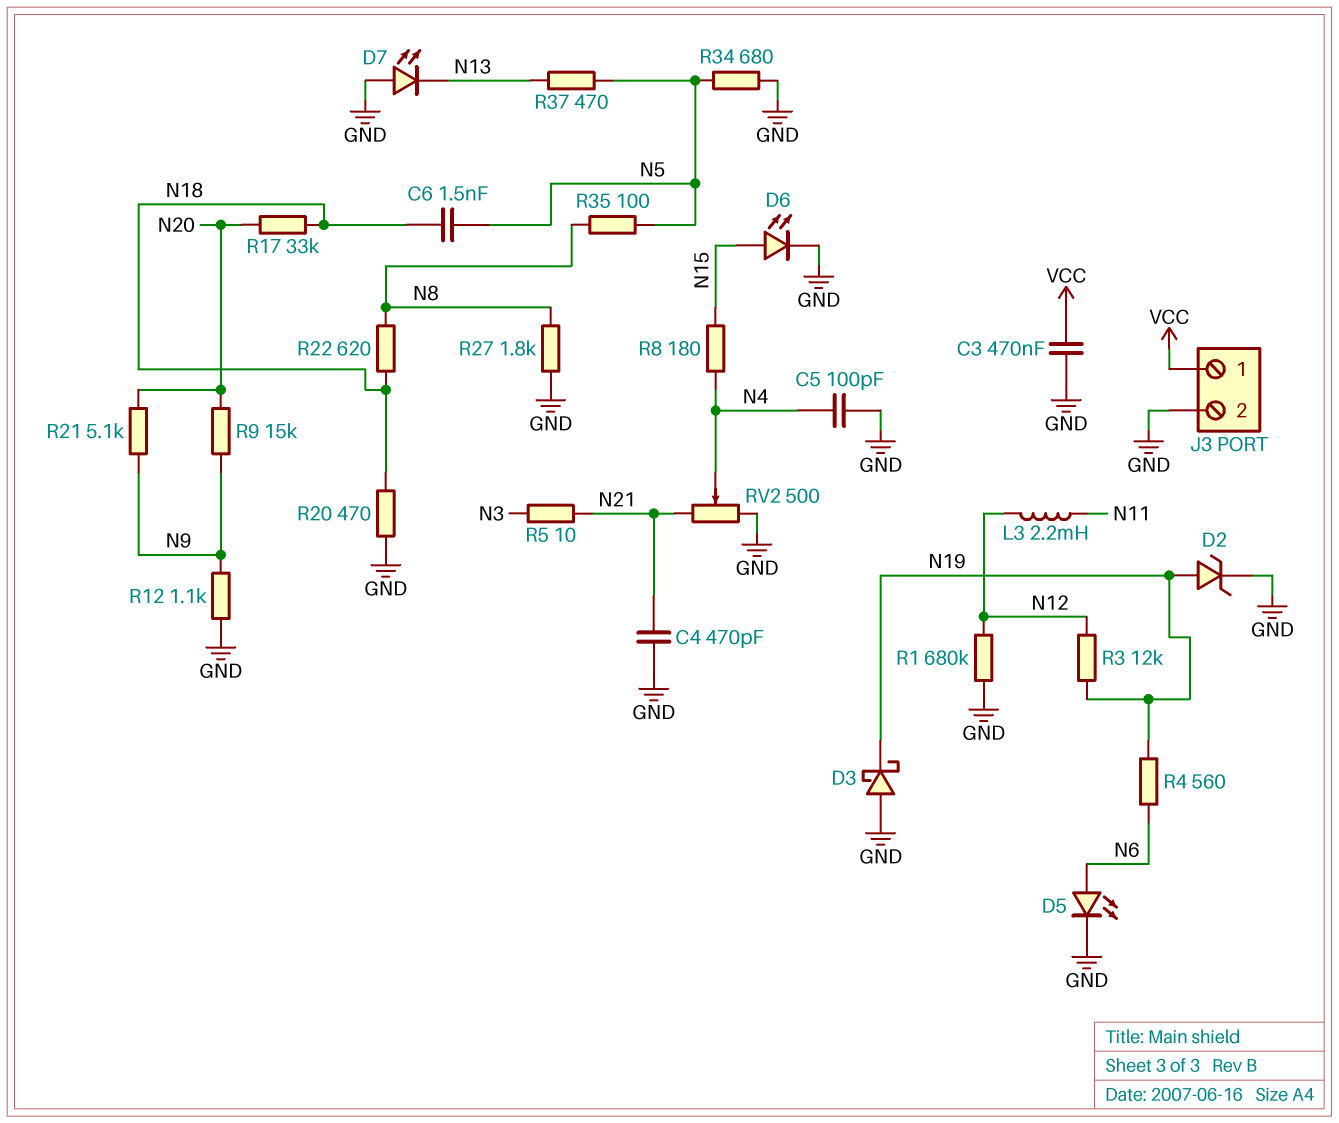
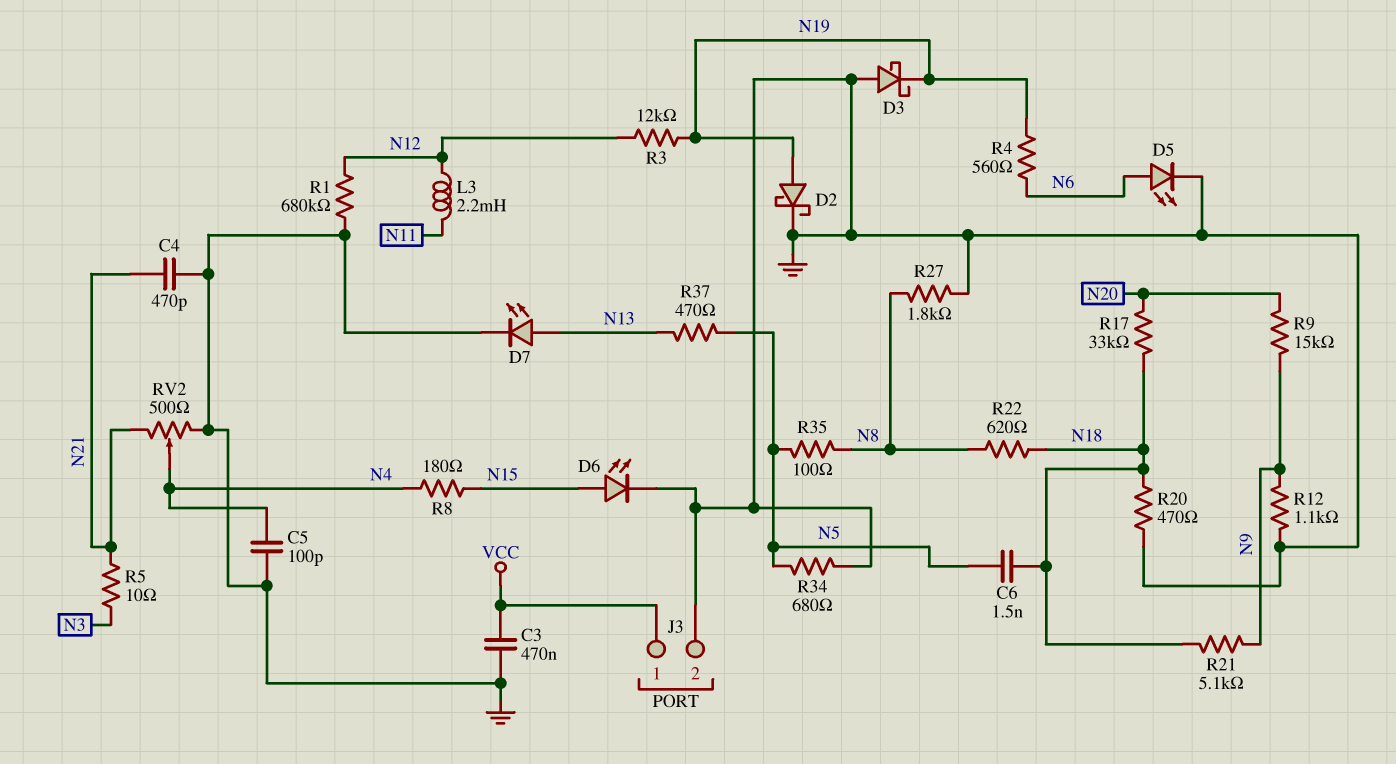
D2: zener (A N19, K GND) -> schottky (A N19, K GND)
D7: LED (A GND, K N13) -> LED (A N13, K GND)
R21: 5.1k (N9, N20) -> 5.1k (N9, N18)

